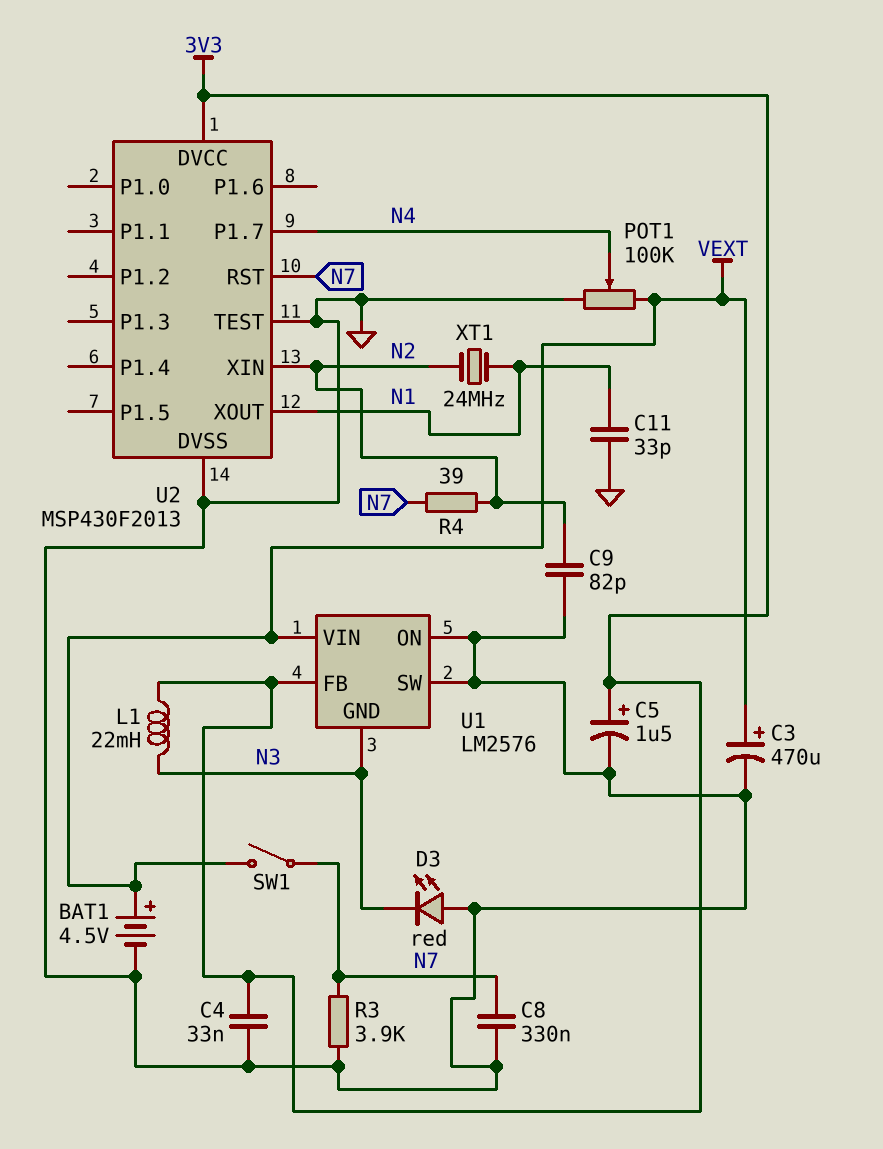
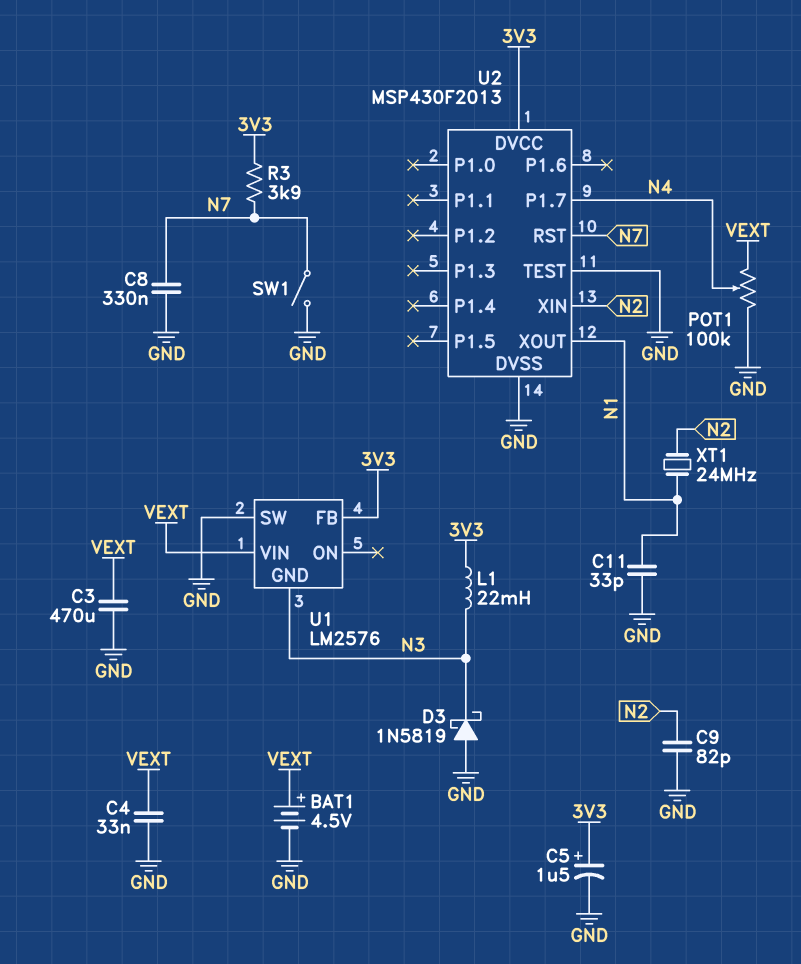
C3: 470uF (plus VEXT, minus GND) -> 470uF (GND, VEXT)
C4: 33nF (3V3, GND) -> 33nF (GND, VEXT)
D3: LED red (A GND, K N3) -> schottky 1N5819 (A GND, K N3)
R3: 3.9k (GND, N7) -> 3.9k (3V3, N7)
R4: 39 (N2, N7) -> none
SW1: switch (N7, VEXT) -> switch (GND, N7)
U1 pin ON: GND -> none

